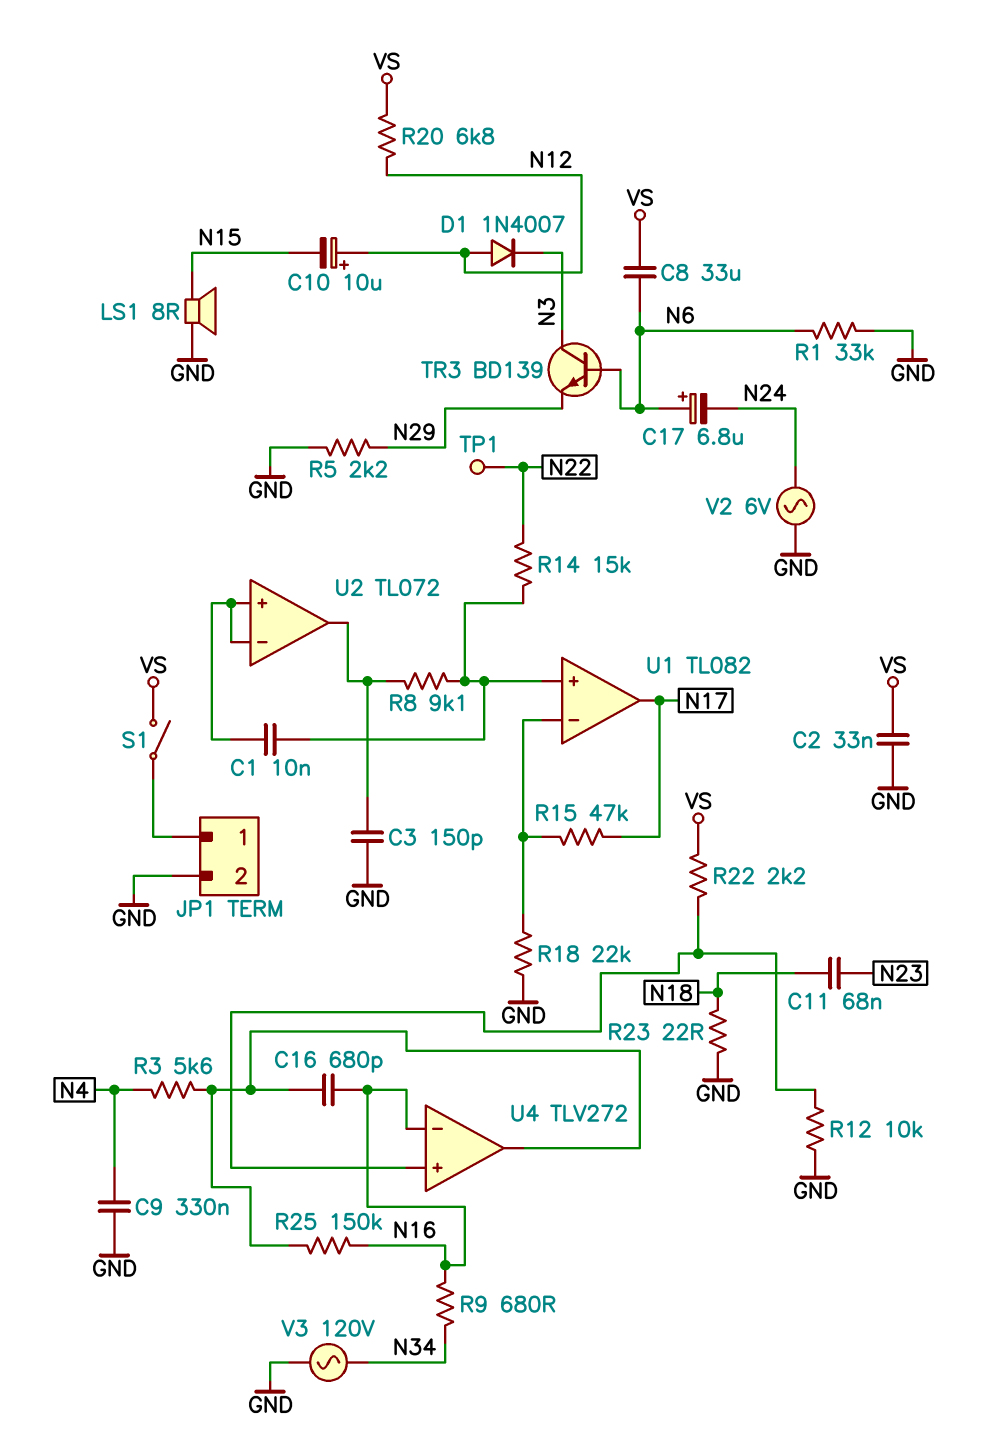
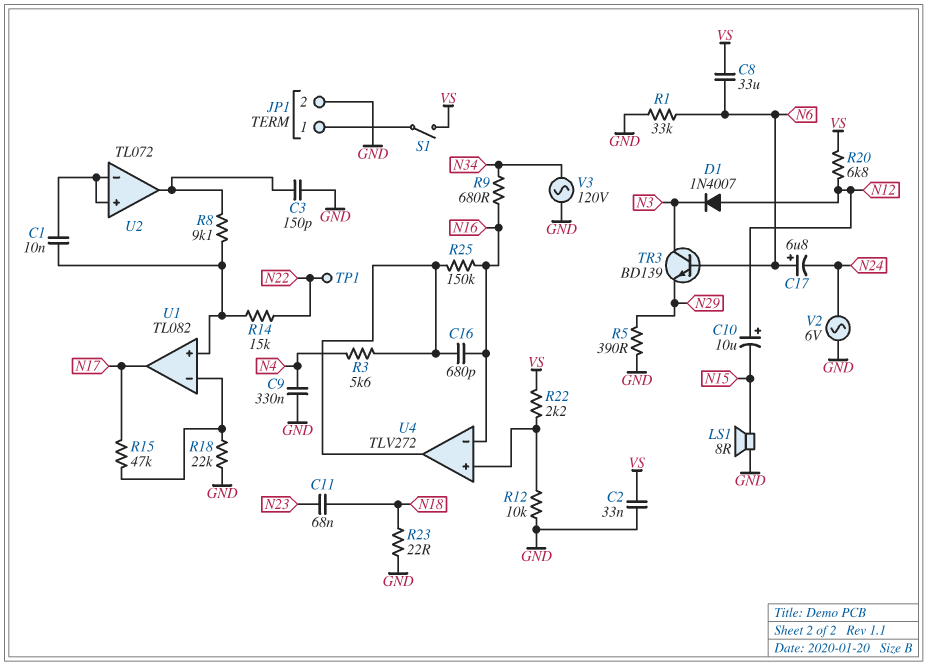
R5: 2.2k (GND, N29) -> 390 (GND, N29)

